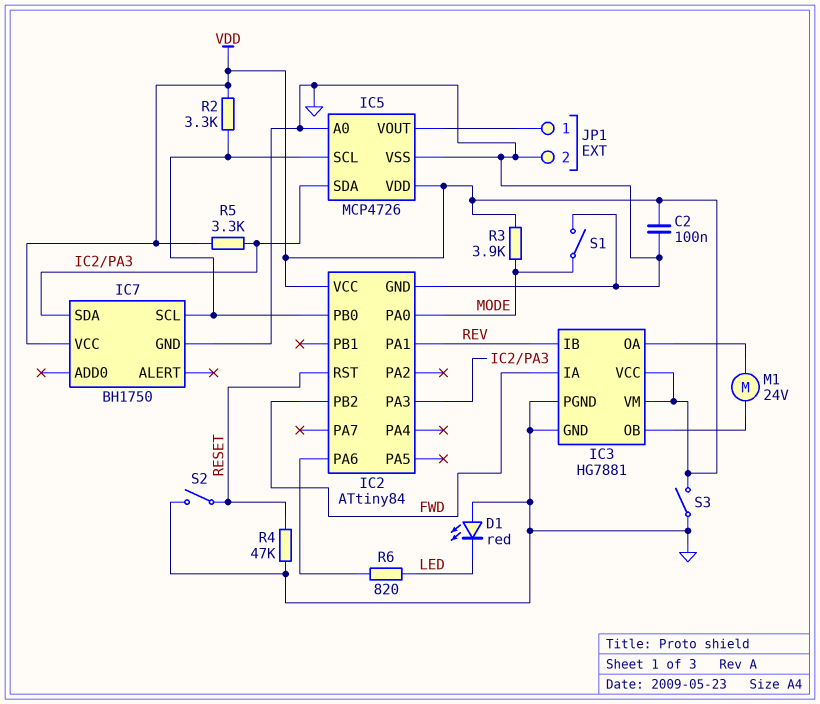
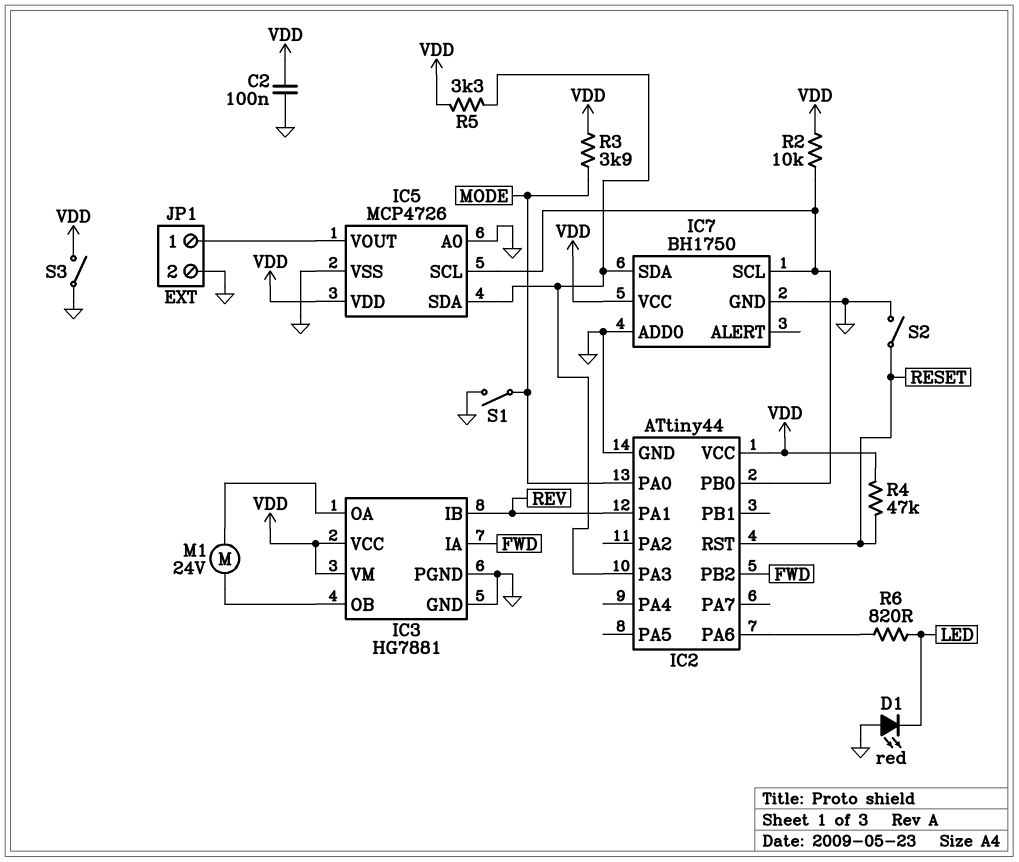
IC2: ATtiny84 -> ATtiny44
IC7 pin ADD0: none -> GND
R2: 3.3k (IC2/PB0, VDD) -> 10k (IC2/PB0, VDD)
R4: 47k (GND, RESET) -> 47k (RESET, VDD)

